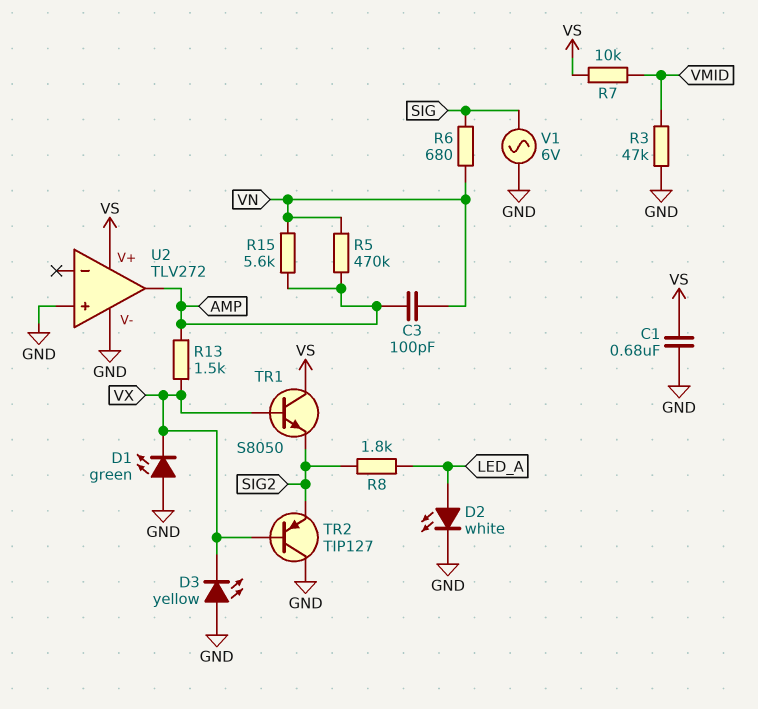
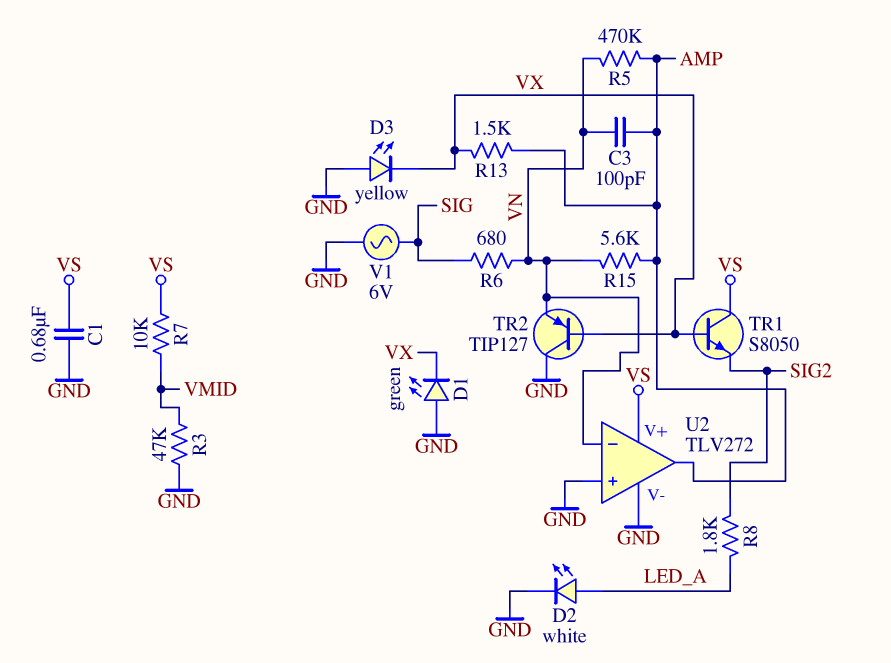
TR2: PNP TIP127 (B VX, C GND, E SIG2) -> PNP TIP127 (B VX, C GND, E VN)
U2 pin in-: none -> VN

